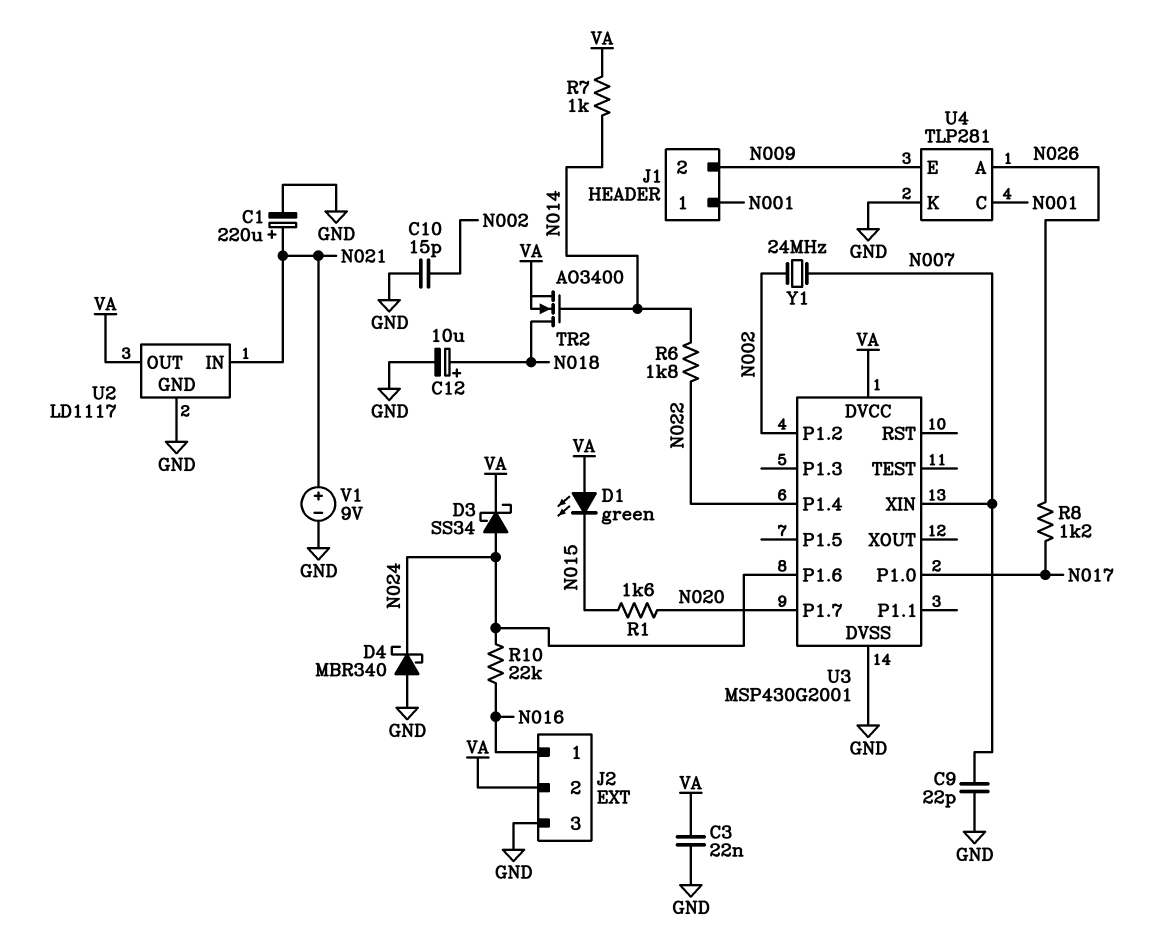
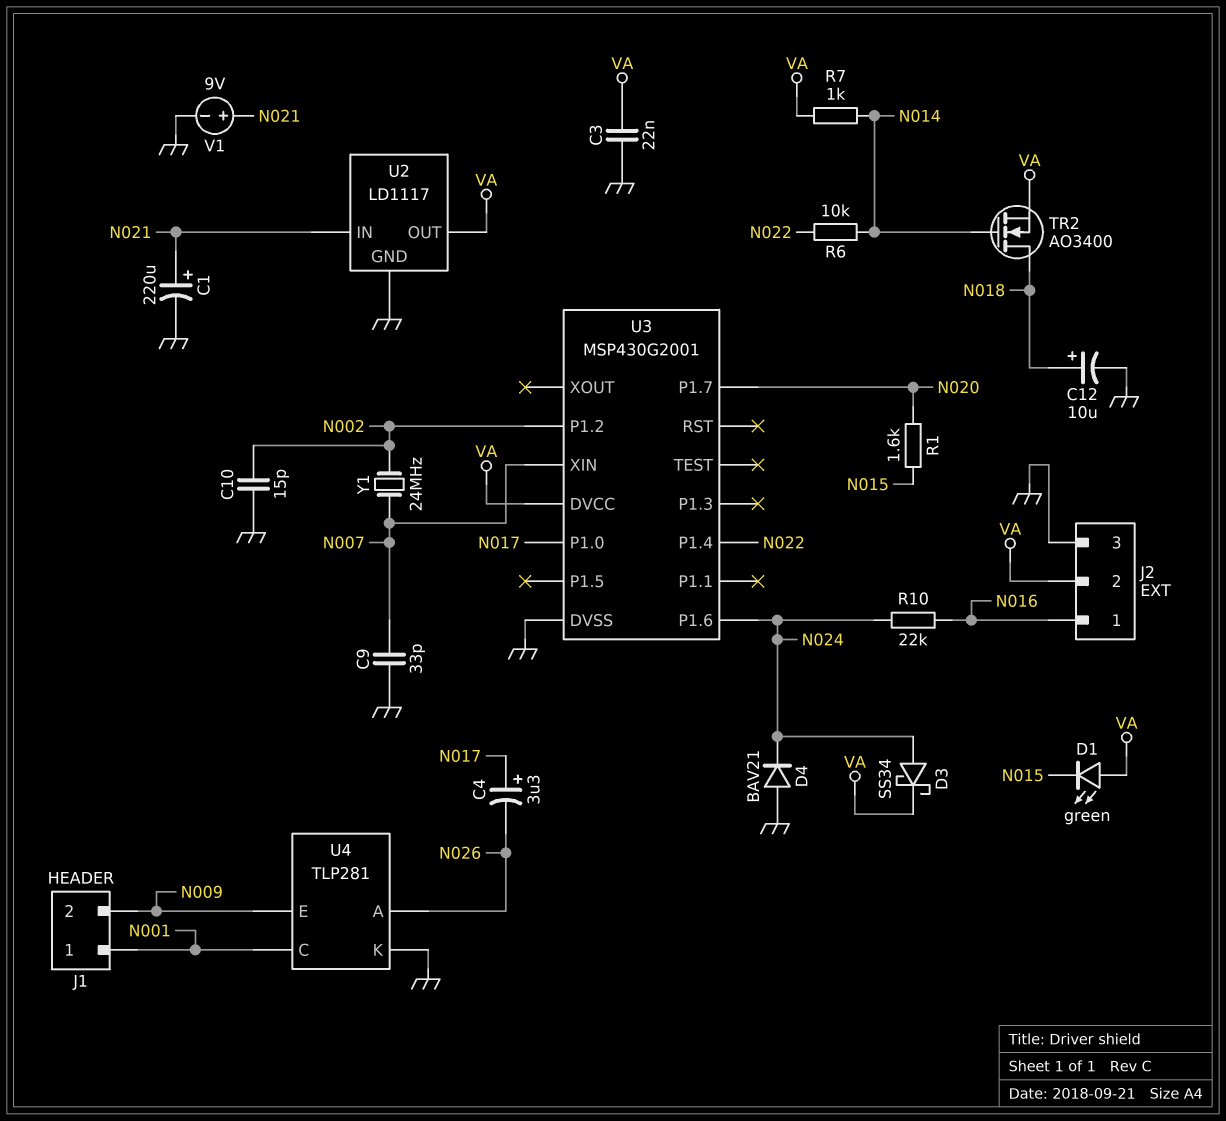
C4: none -> 3.3uF (plus N017, minus N026)
C9: 22pF (GND, N007) -> 33pF (GND, N007)
D4: schottky MBR340 (A GND, K N024) -> diode BAV21 (A GND, K N024)
R6: 1.8k (N014, N022) -> 10k (N014, N022)
R8: 1.2k (N017, N026) -> none

